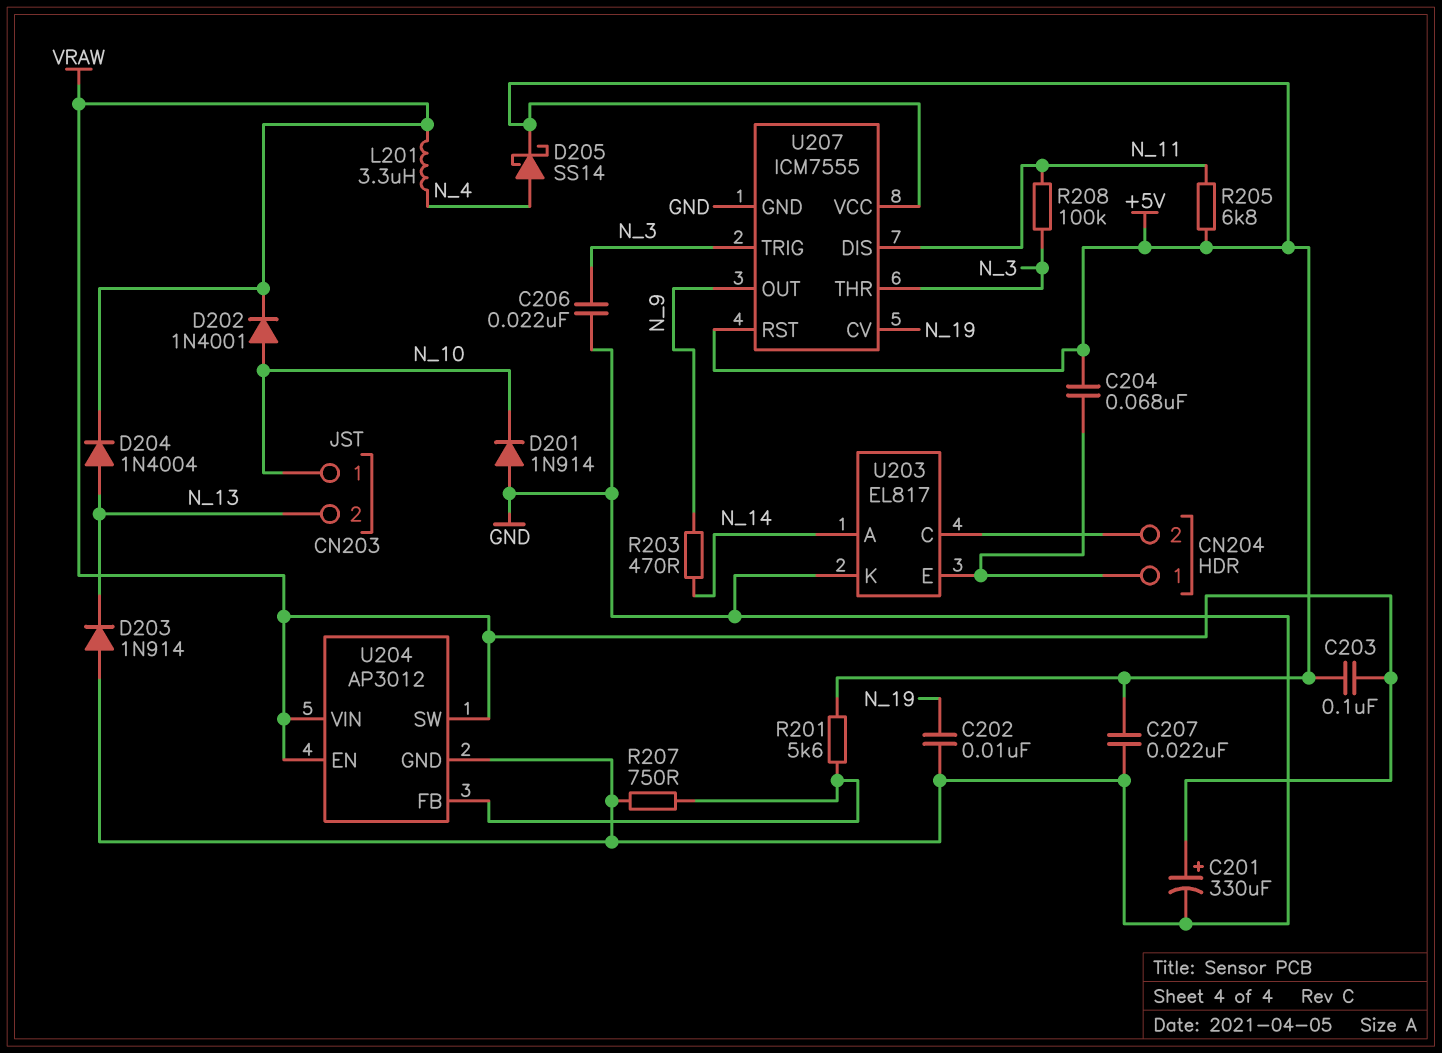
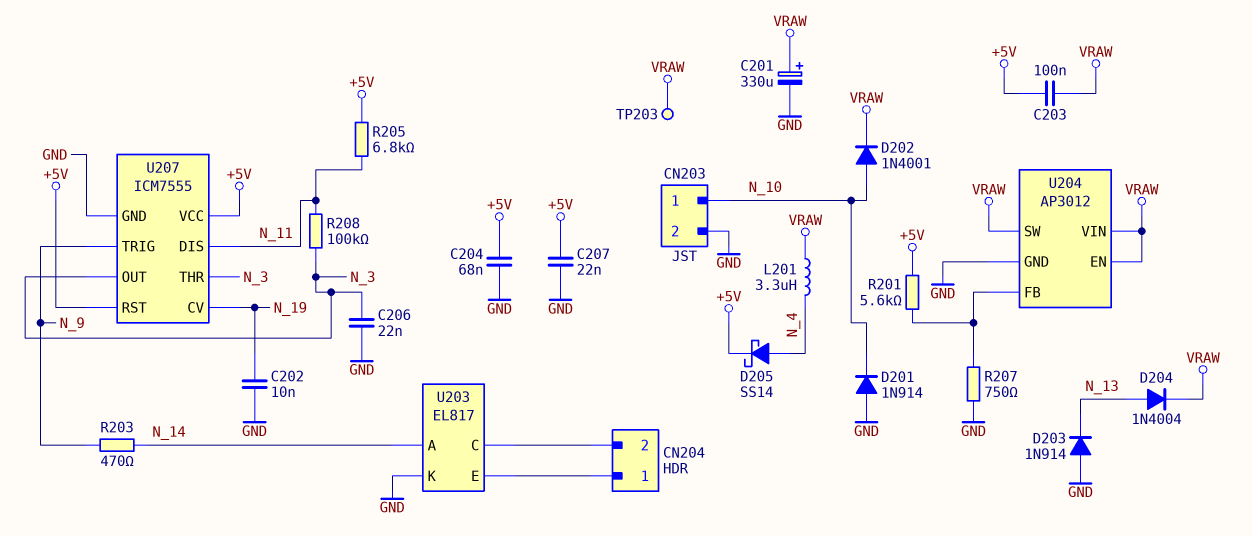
C204: 68nF (+5V, CN204/1) -> 68nF (+5V, GND)
CN203 pin 2: N_13 -> GND
TP203: none -> test point (VRAW)
U207 pin OUT: N_9 -> N_3
U207 pin TRIG: N_3 -> N_9

